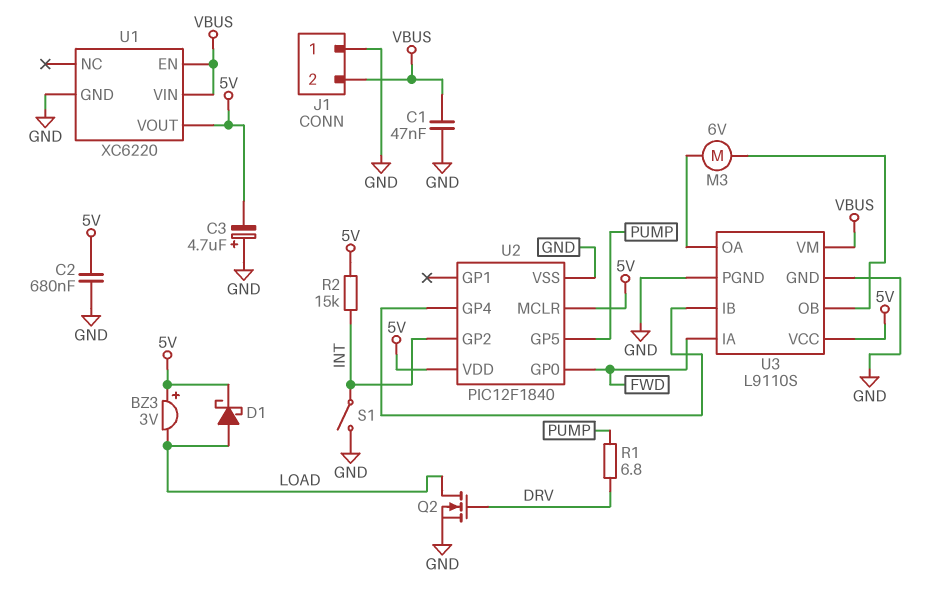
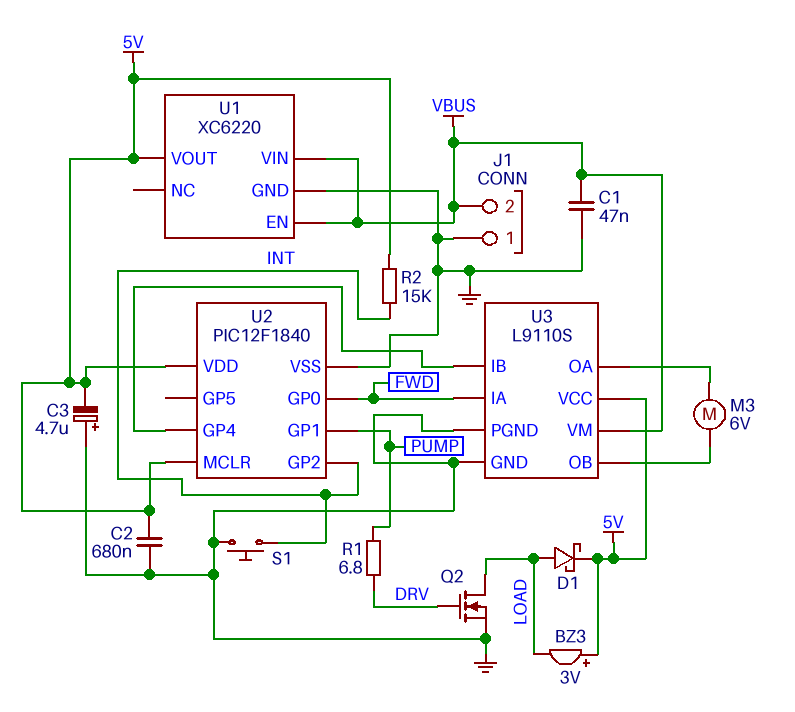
S1: switch (GND, INT) -> button (GND, INT)
U2 pin GP1: none -> PUMP
U2 pin GP5: PUMP -> none

